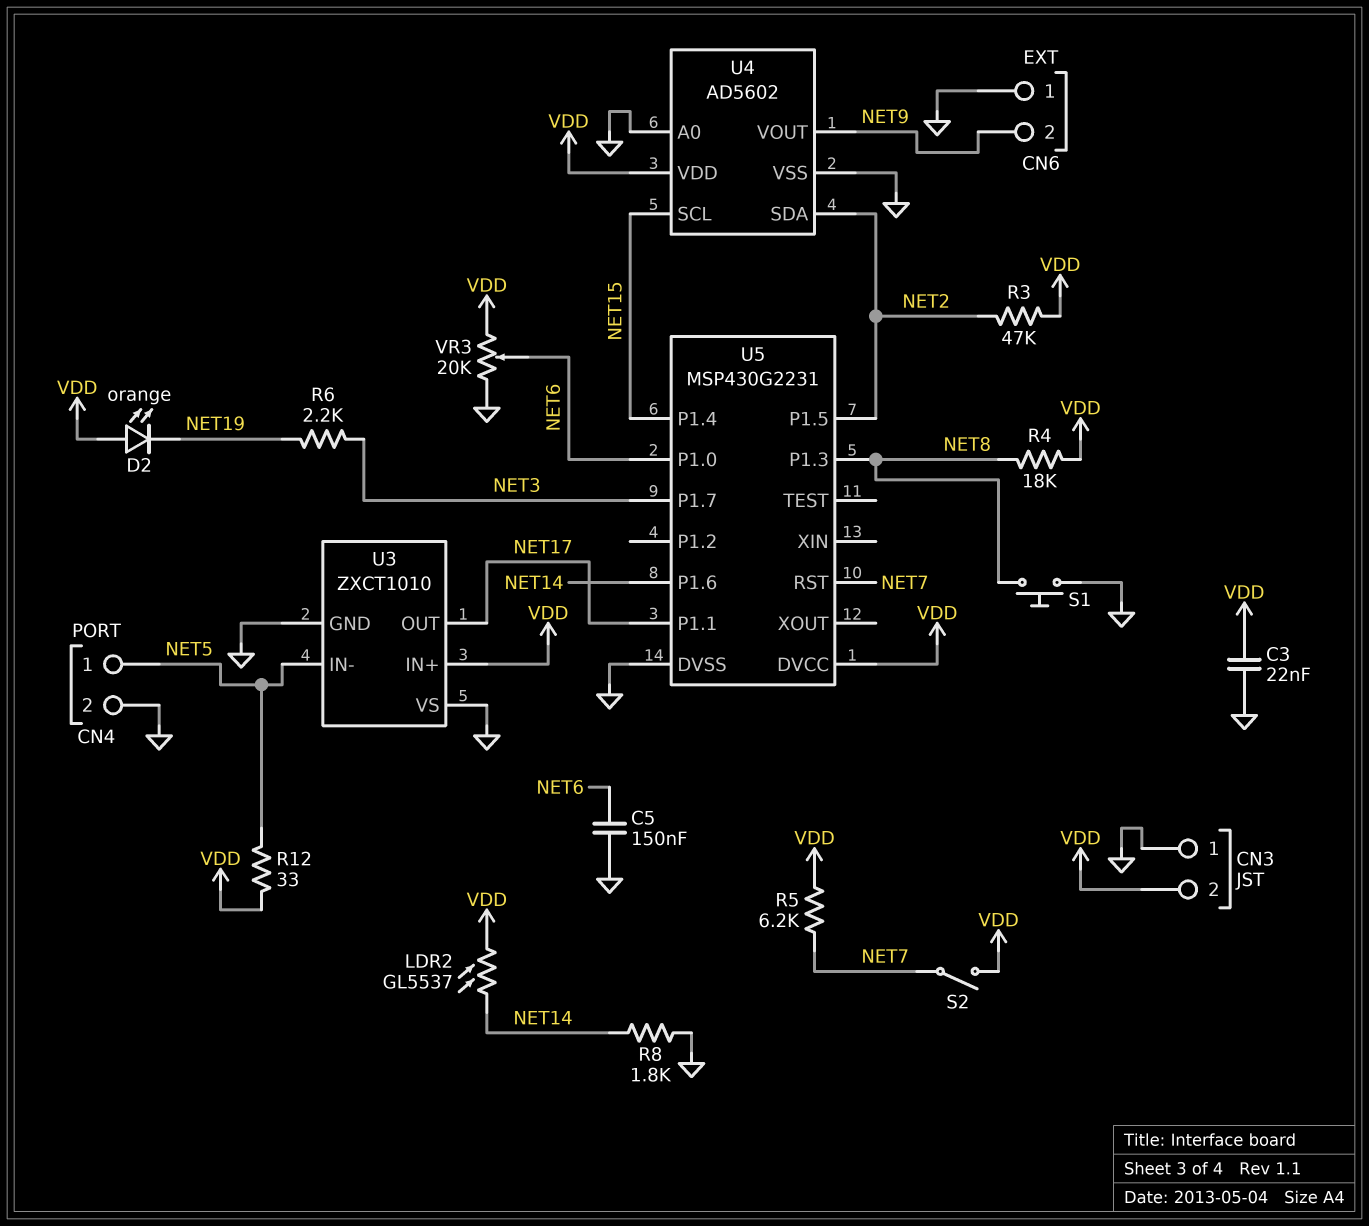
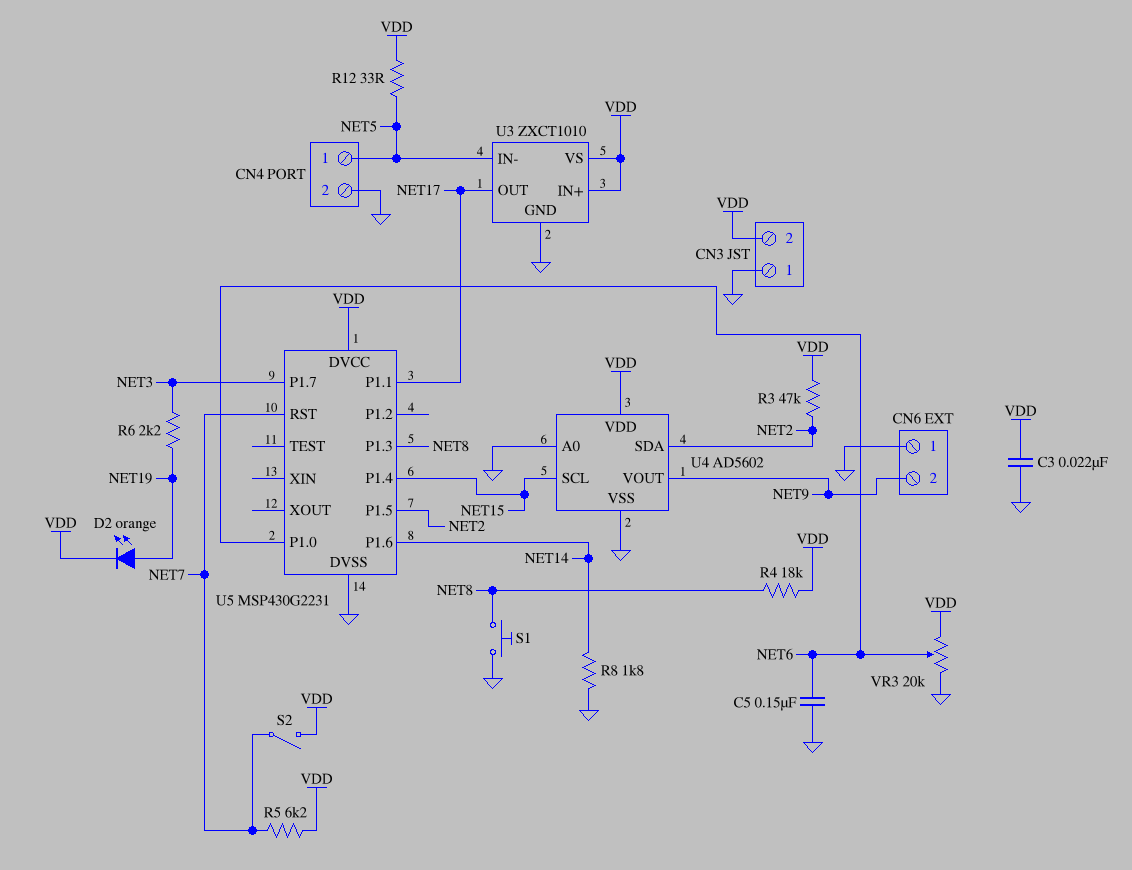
D2: LED orange (A VDD, K NET19) -> LED orange (A NET19, K VDD)
LDR2: GL5537 (NET14, VDD) -> none
U3 pin VS: GND -> VDD

